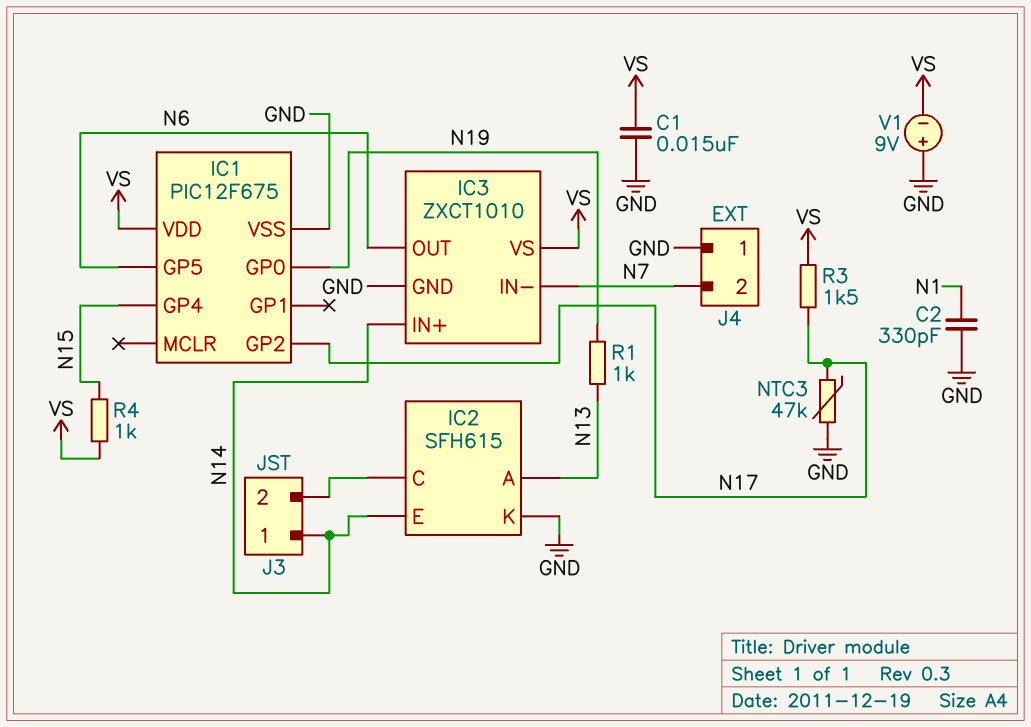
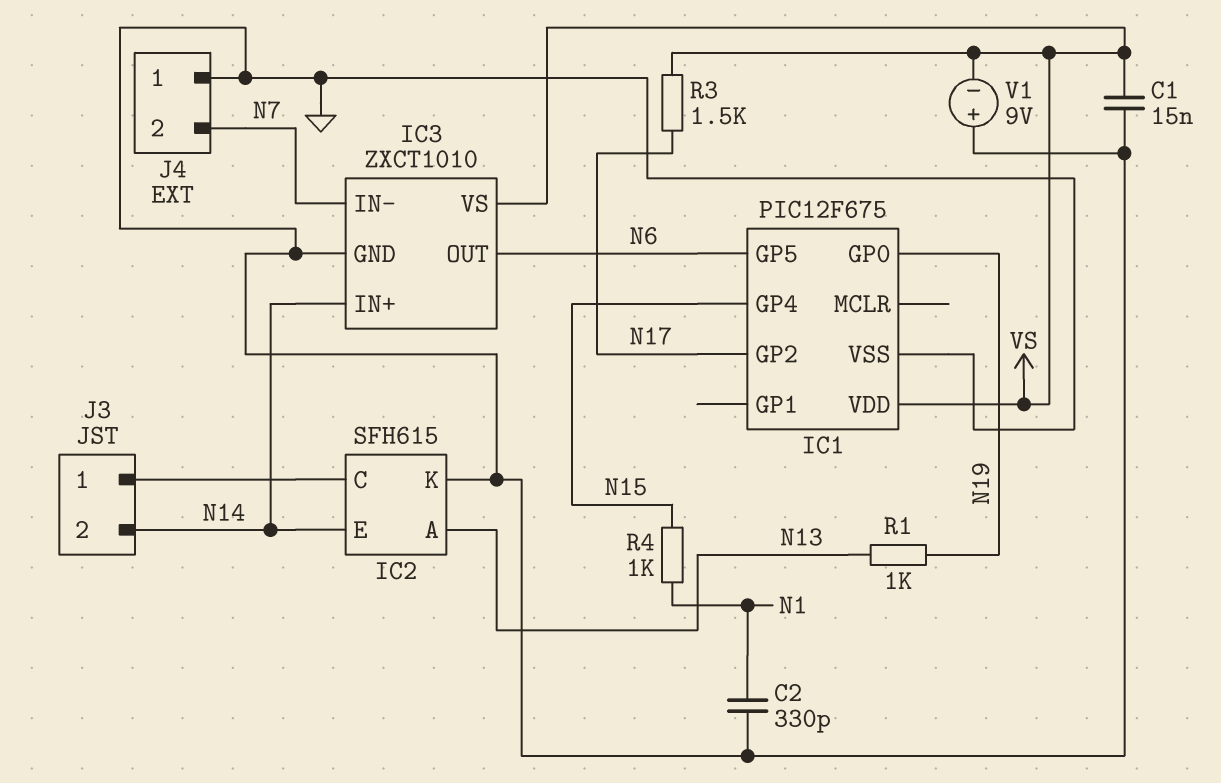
J3 pin 1: N14 -> IC2/C
J3 pin 2: IC2/C -> N14
NTC3: 47k (GND, N17) -> none
R4: 1k (N15, VS) -> 1k (N1, N15)

